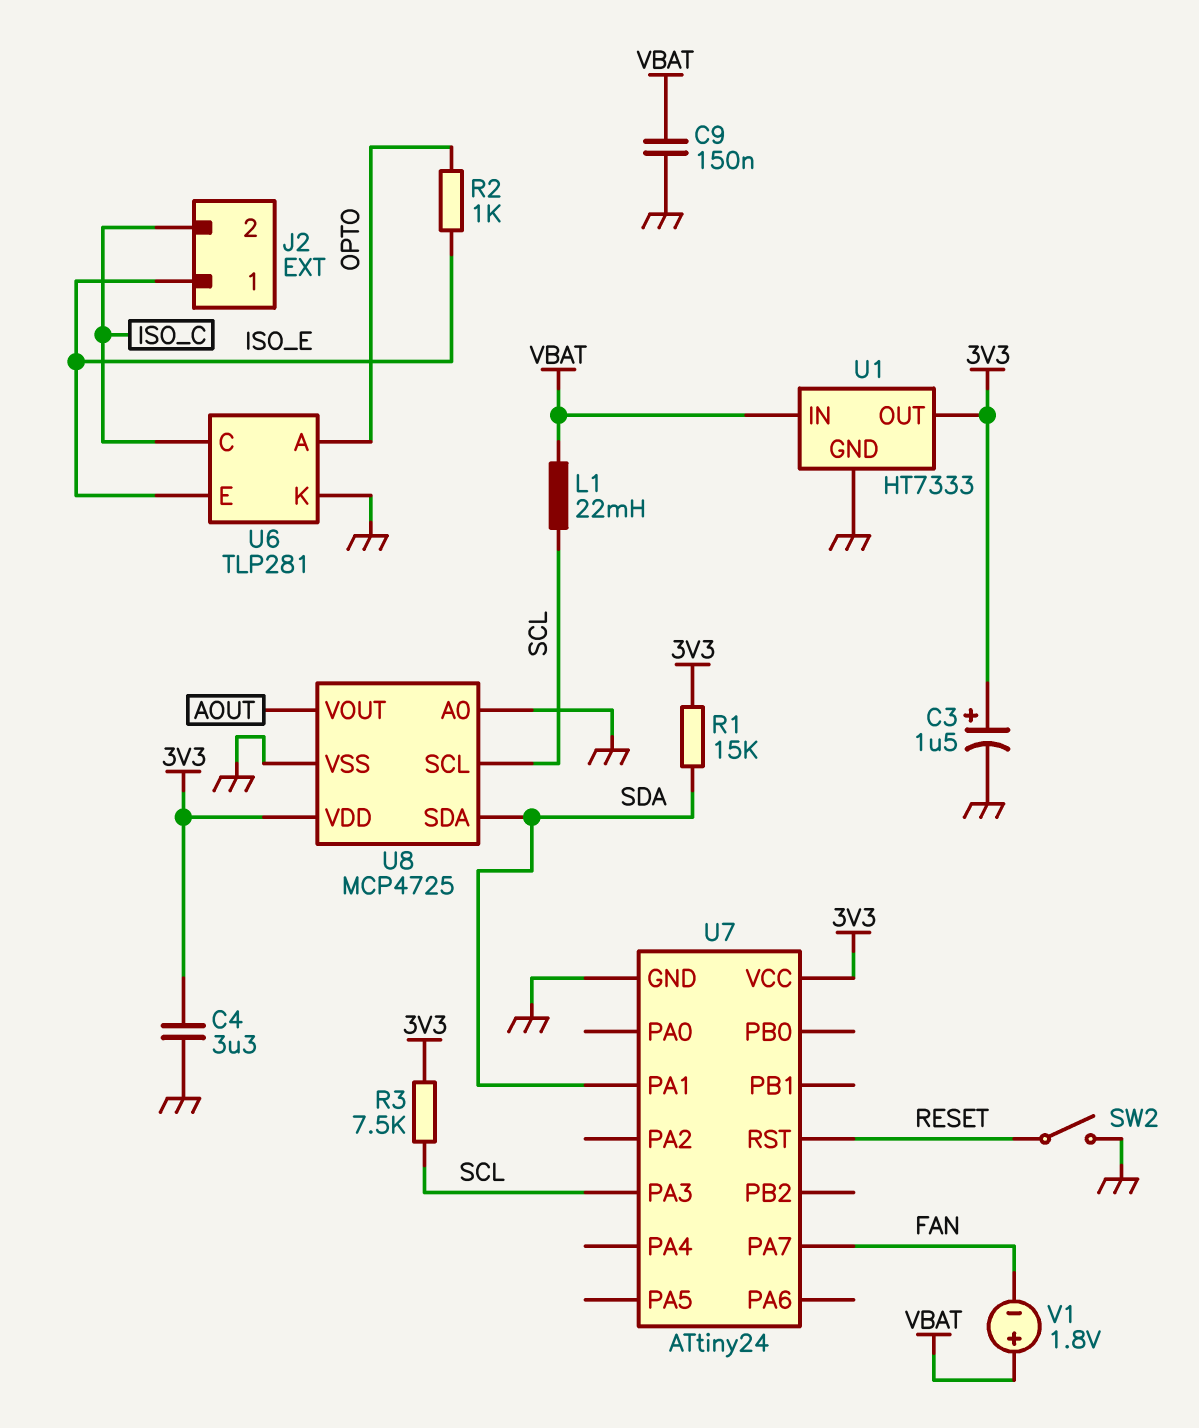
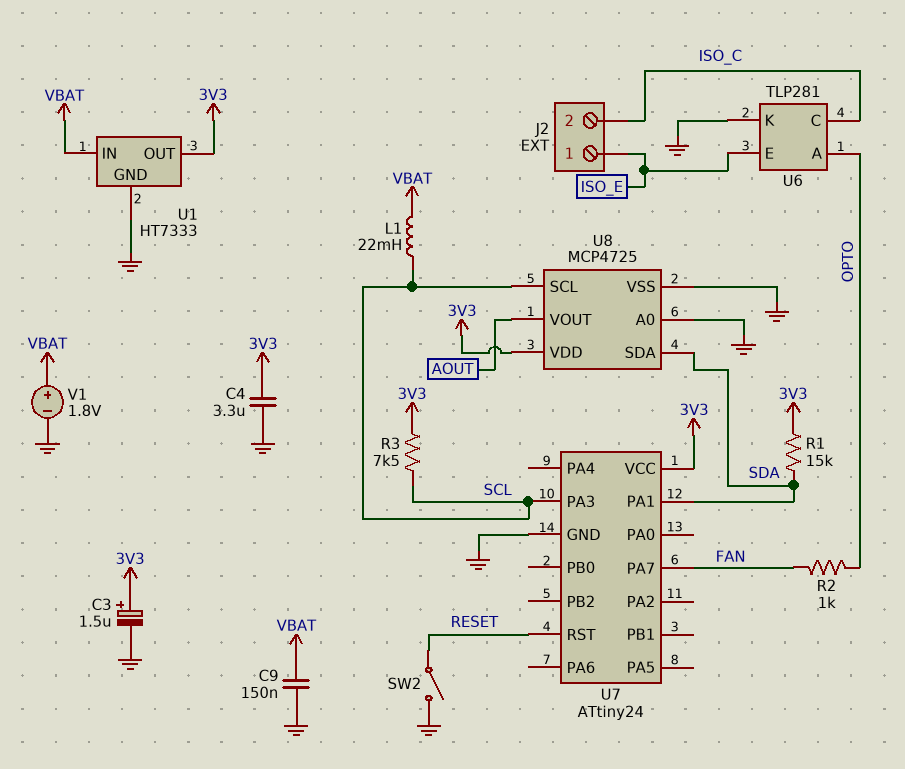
R2: 1k (ISO_E, OPTO) -> 1k (FAN, OPTO)
V1: 1.8V (plus VBAT, minus FAN) -> 1.8V (plus VBAT, minus GND)

